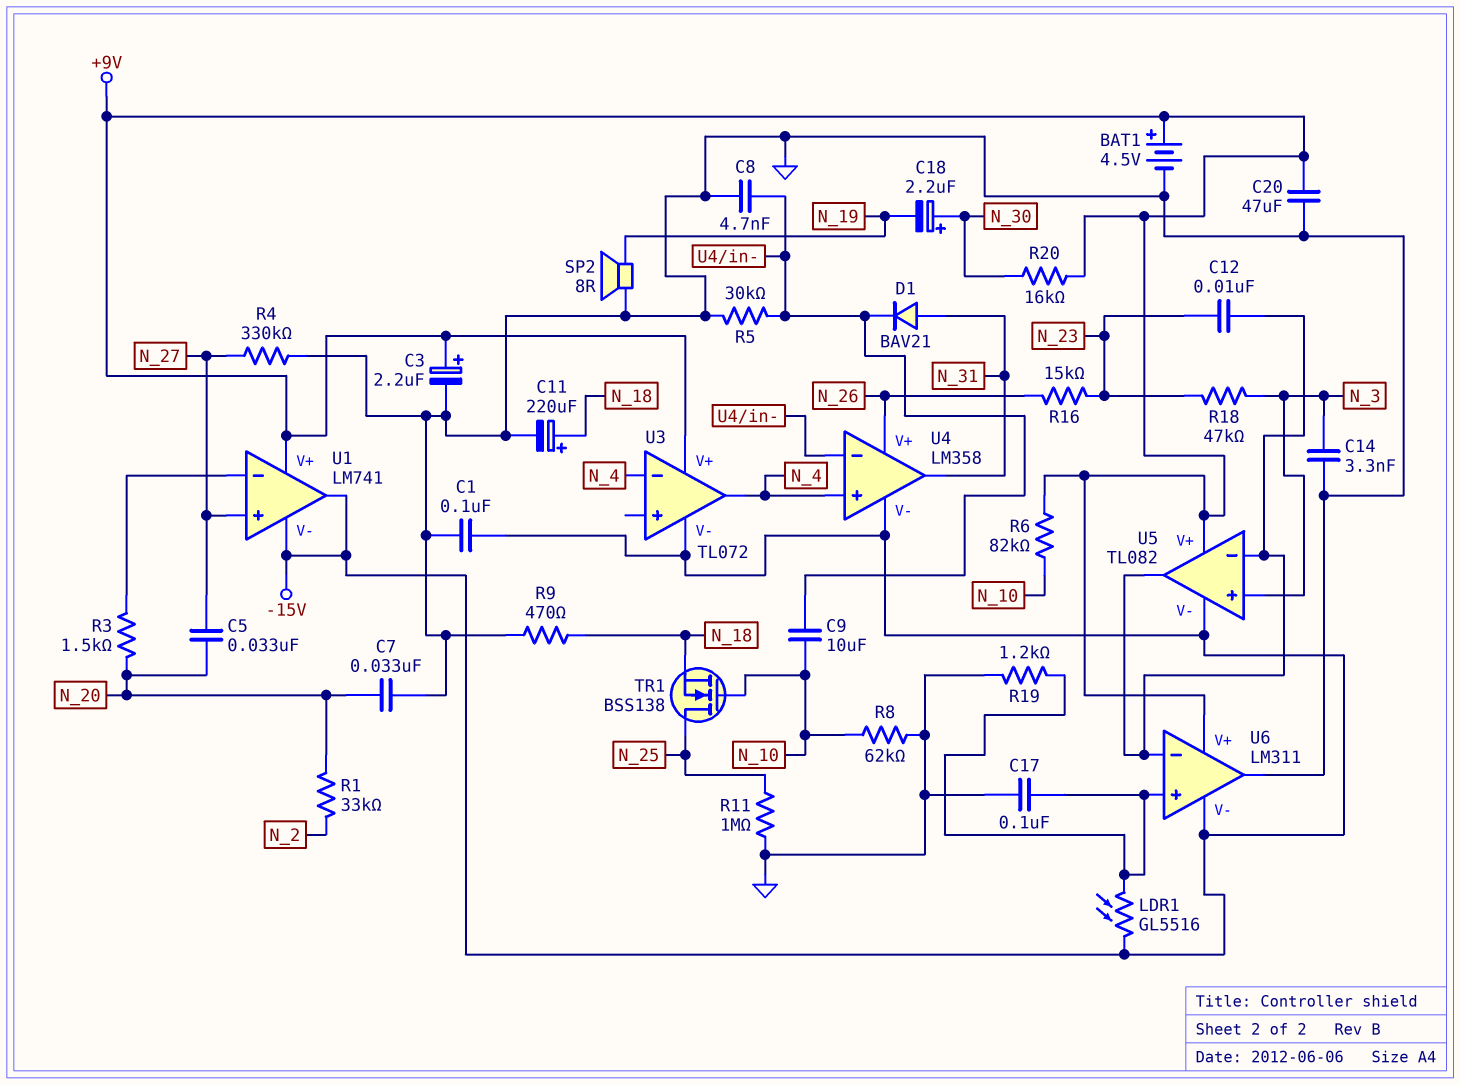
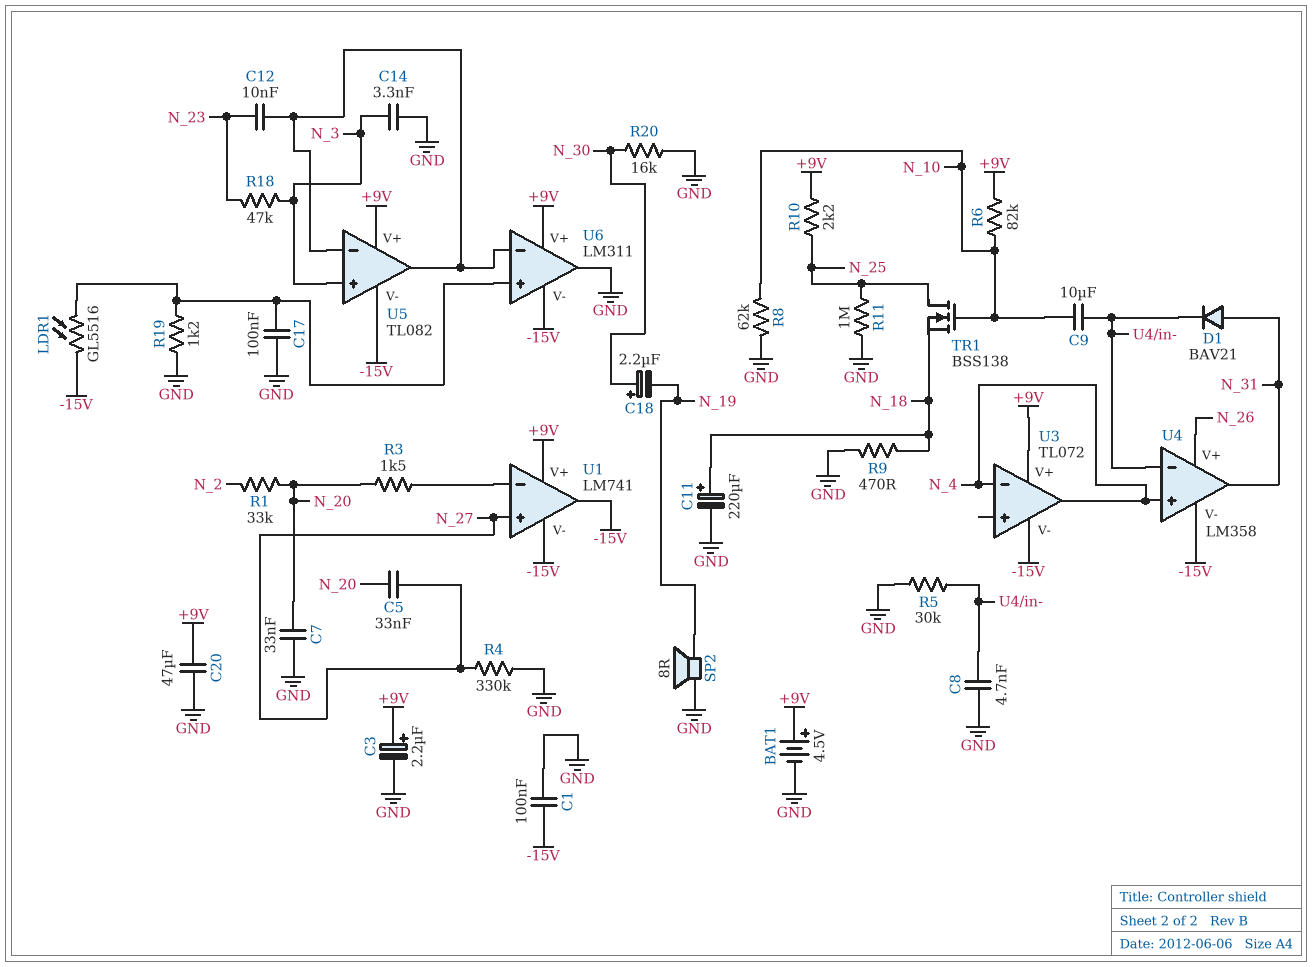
R10: none -> 2.2k (+9V, N_25)
R16: 15k (N_23, N_26) -> none
R20: 16k (+9V, N_30) -> 16k (GND, N_30)

